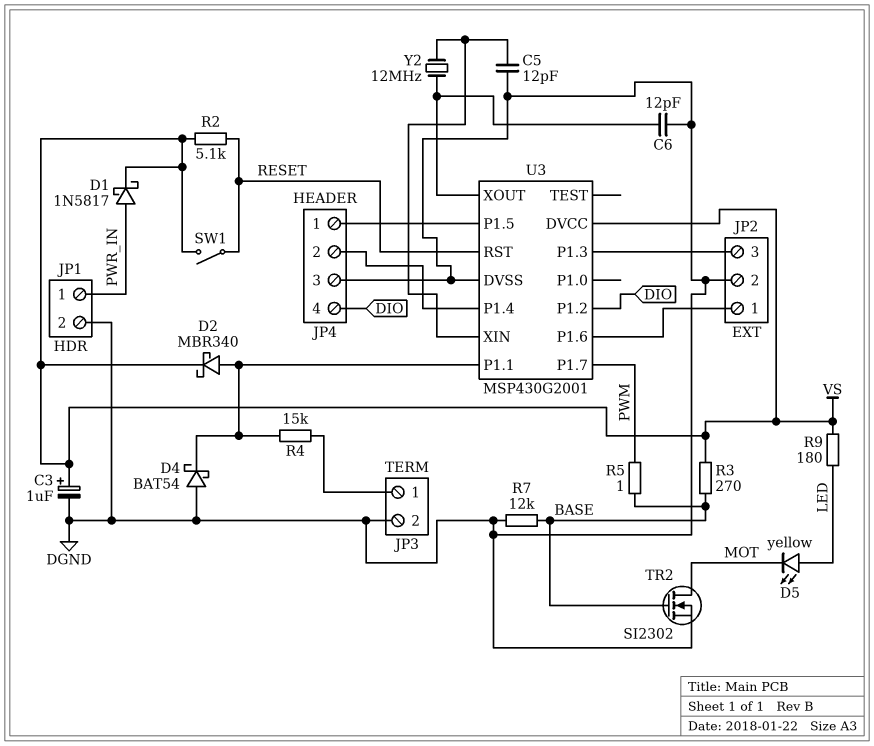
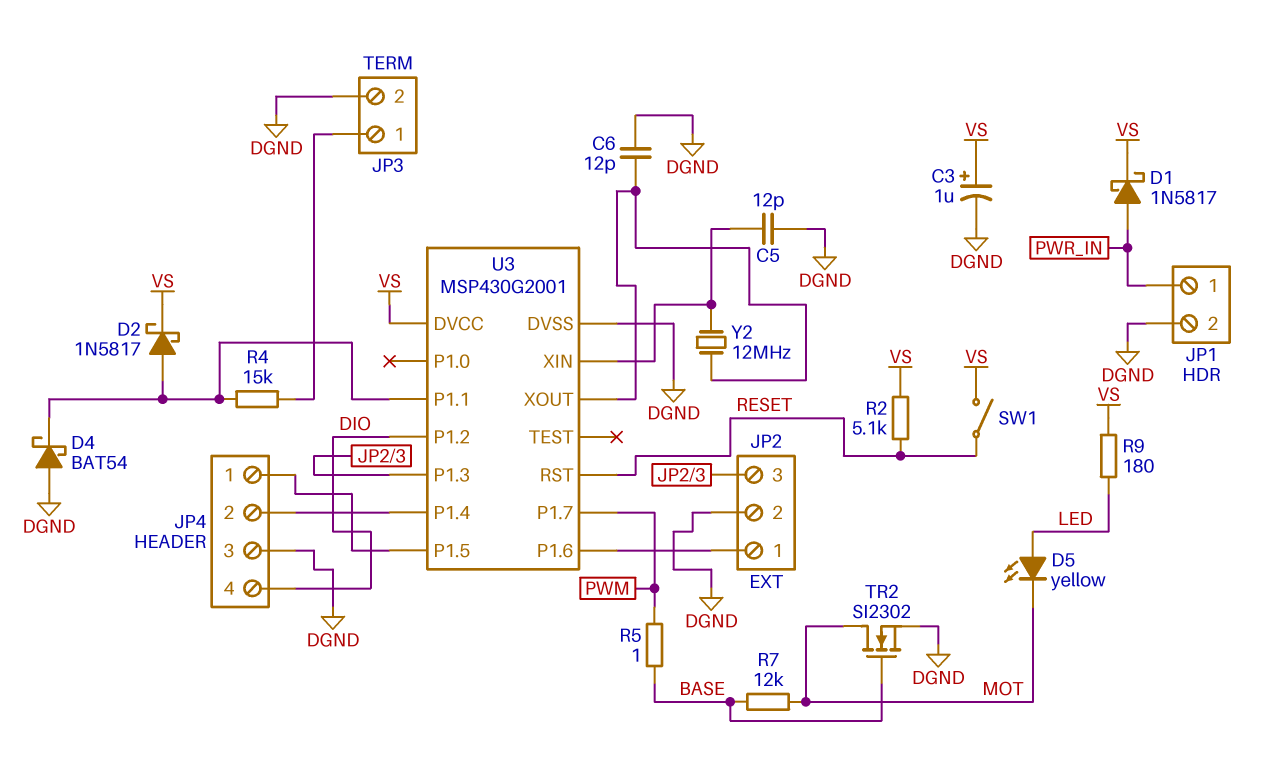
D2: schottky MBR340 (A U3/P1.1, K VS) -> schottky 1N5817 (A U3/P1.1, K VS)
R3: 270 (BASE, VS) -> none
R7: 12k (BASE, DGND) -> 12k (BASE, MOT)

